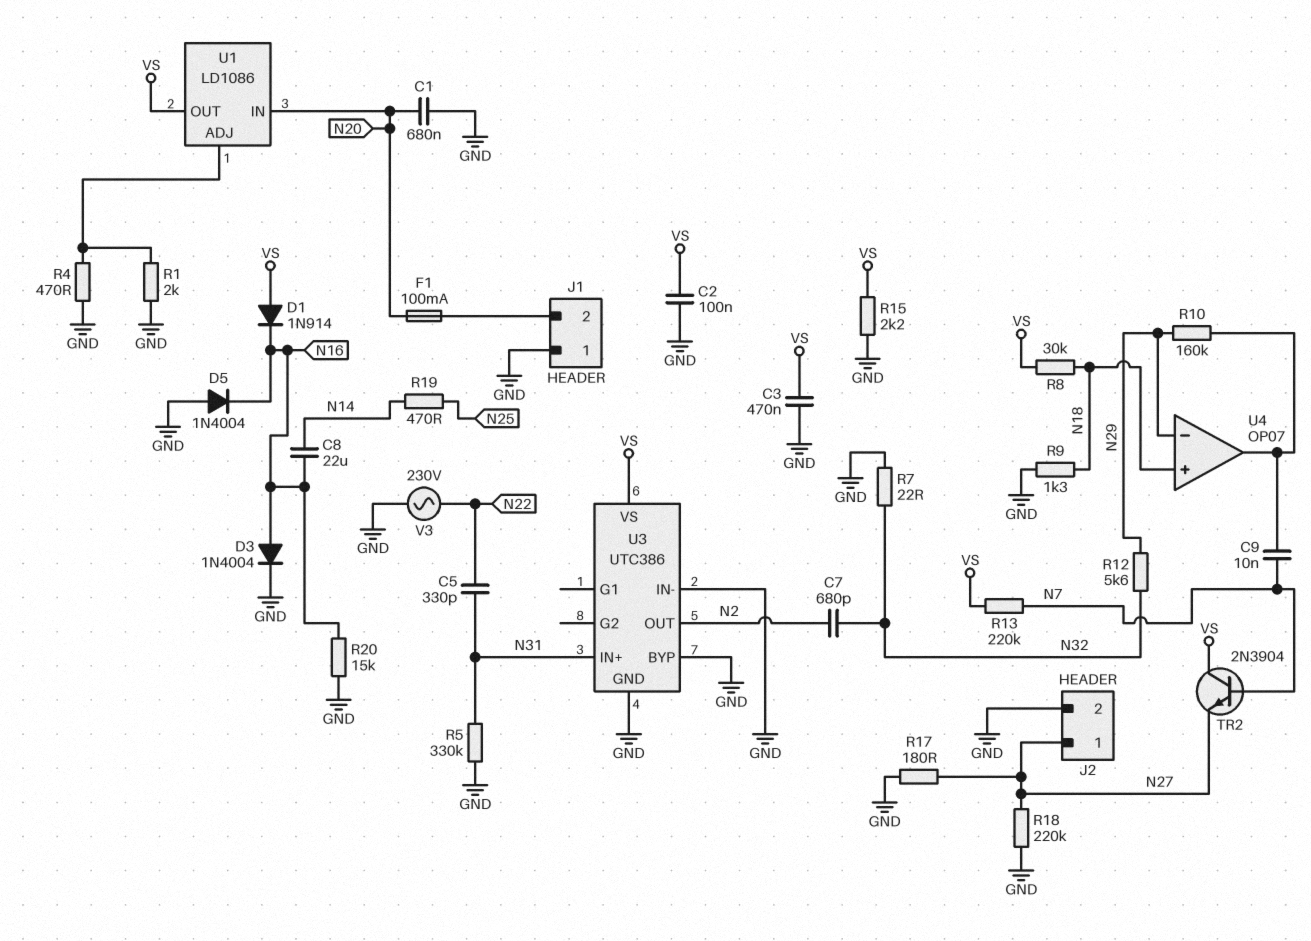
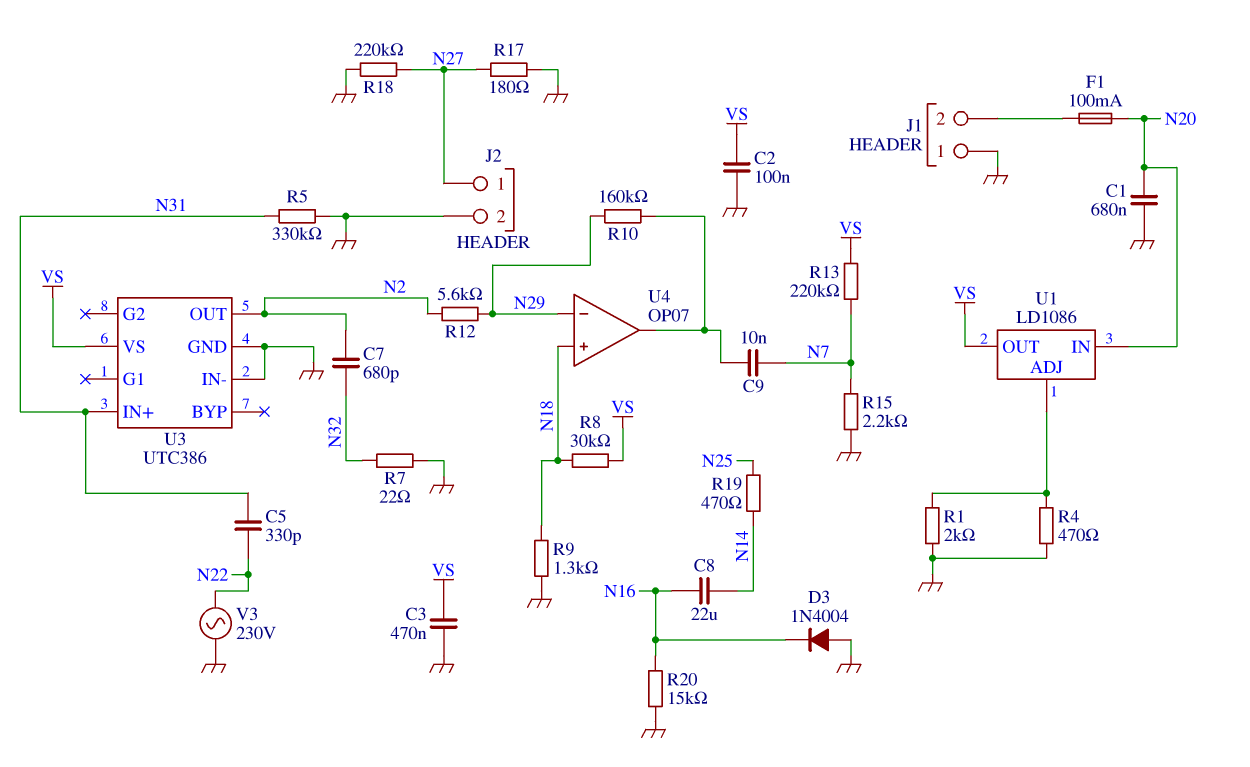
D1: diode 1N914 (A VS, K N16) -> none
D3: diode 1N4004 (A N16, K GND) -> diode 1N4004 (A GND, K N16)
D5: diode 1N4004 (A GND, K N16) -> none
R12: 5.6k (N29, N32) -> 5.6k (N2, N29)
R15: 2.2k (GND, VS) -> 2.2k (GND, N7)
TR2: NPN 2N3904 (B N7, C VS, E N27) -> none
U3 pin BYP: GND -> none

